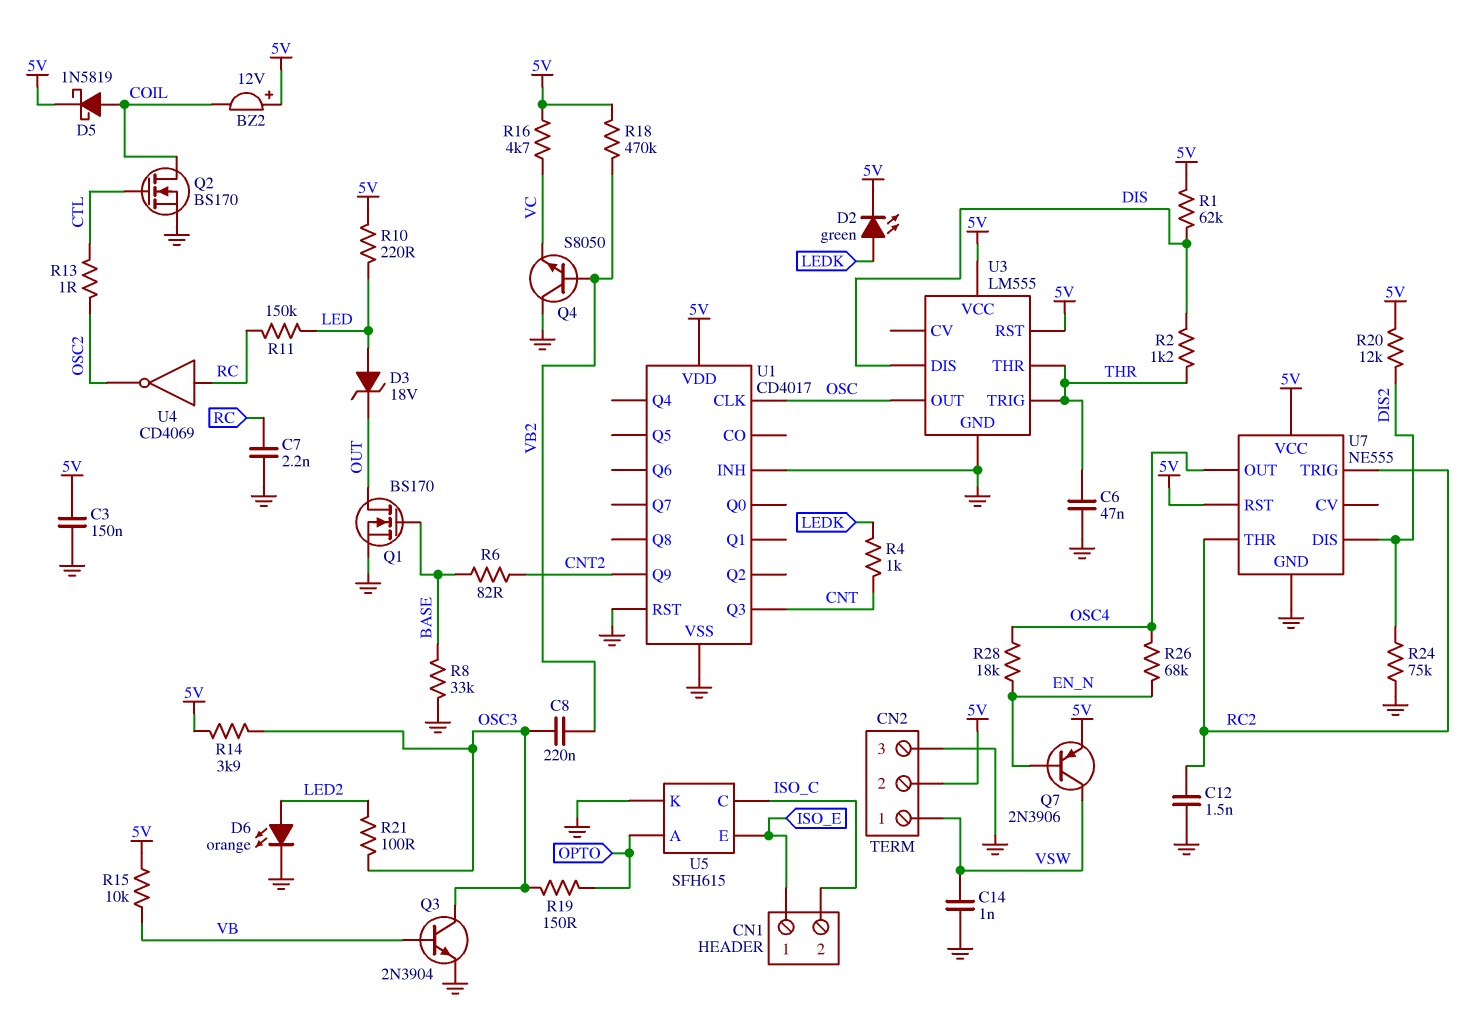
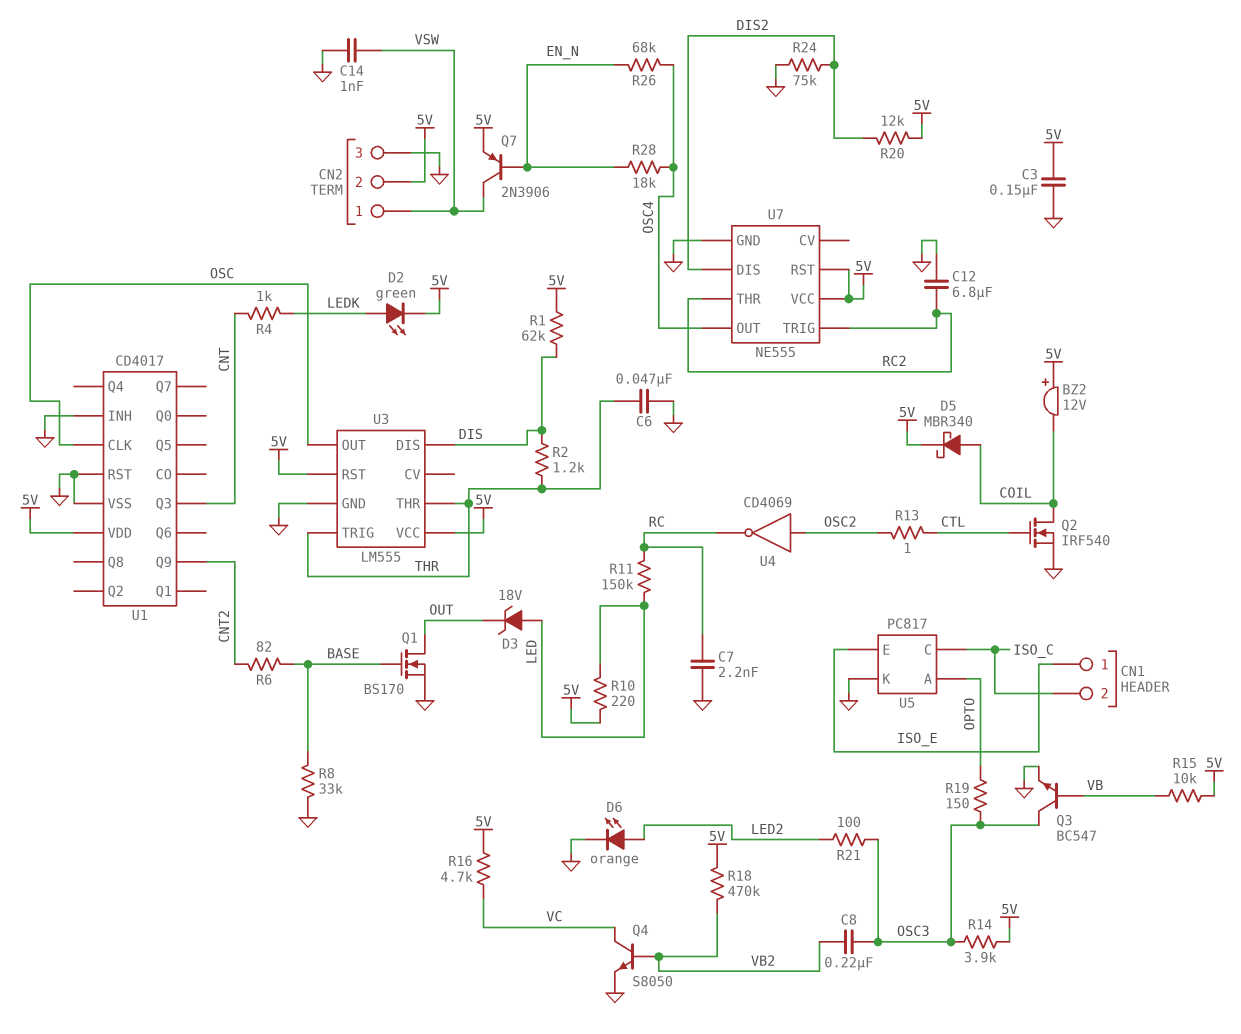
C12: 1.5nF (GND, RC2) -> 6.8uF (GND, RC2)
D5: schottky 1N5819 (A COIL, K 5V) -> schottky MBR340 (A COIL, K 5V)
Q2: NMOS BS170 (G CTL, D COIL, S GND) -> NMOS IRF540 (G CTL, D COIL, S GND)
Q3: NPN 2N3904 (B VB, C OSC3, E GND) -> NPN BC547 (B VB, C OSC3, E GND)
Q4: NPN S8050 (B VB2, C GND, E VC) -> NPN S8050 (B VB2, C VC, E GND)
U4: NOT CD4069 (in RC, out OSC2) -> NOT CD4069 (in OSC2, out RC)
U5: SFH615 -> PC817

